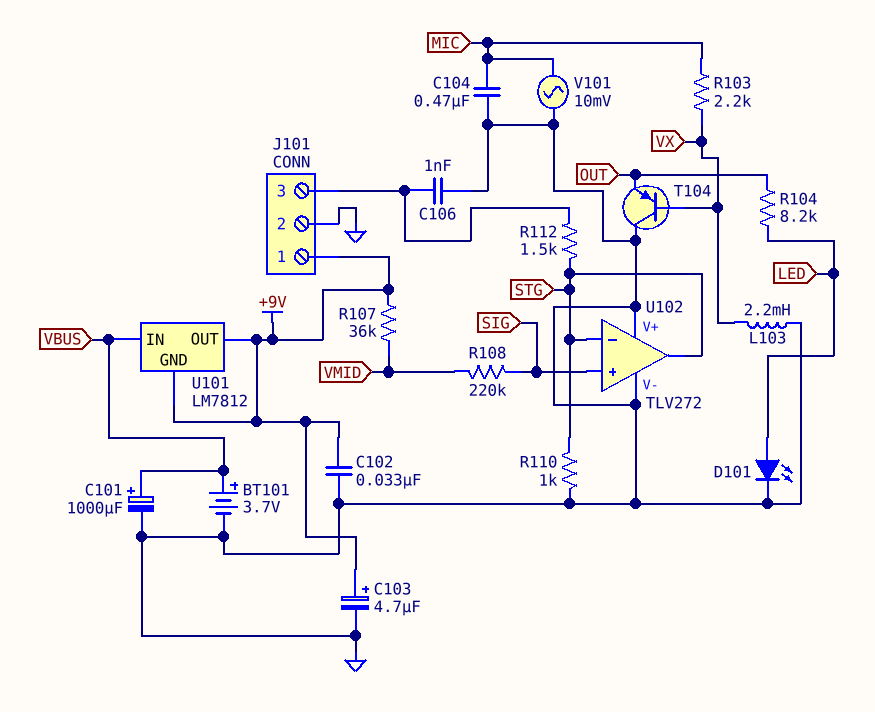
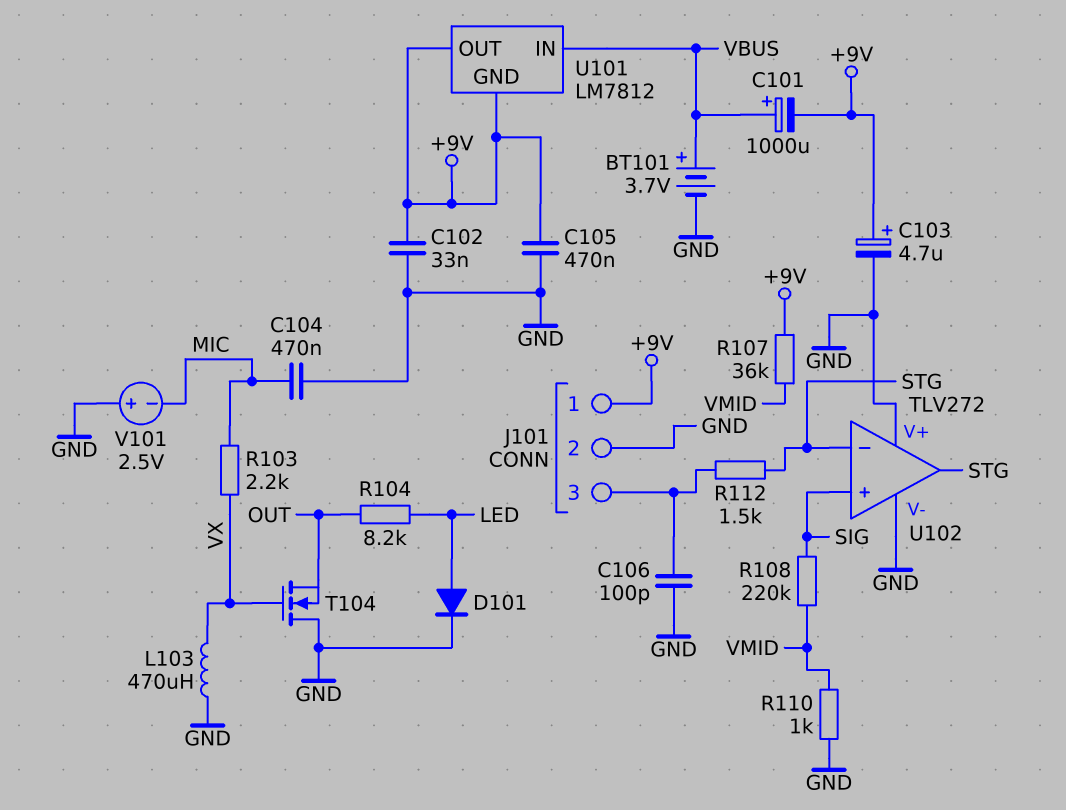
C101: 1000uF (plus VBUS, minus GND) -> 1000uF (plus VBUS, minus +9V)
C105: none -> 470nF (+9V, GND)
C106: 1nF (GND, J101/3) -> 100pF (GND, J101/3)
D101: LED (A LED, K GND) -> diode (A LED, K GND)
L103: 2.2mH (GND, VX) -> 470uH (GND, VX)
R110: 1k (GND, STG) -> 1k (GND, VMID)
T104: PNP (B VX, C GND, E OUT) -> NMOS (G VX, D GND, S OUT)
V101: AC 10mV (GND, MIC) -> 2.5V (plus GND, minus MIC)

